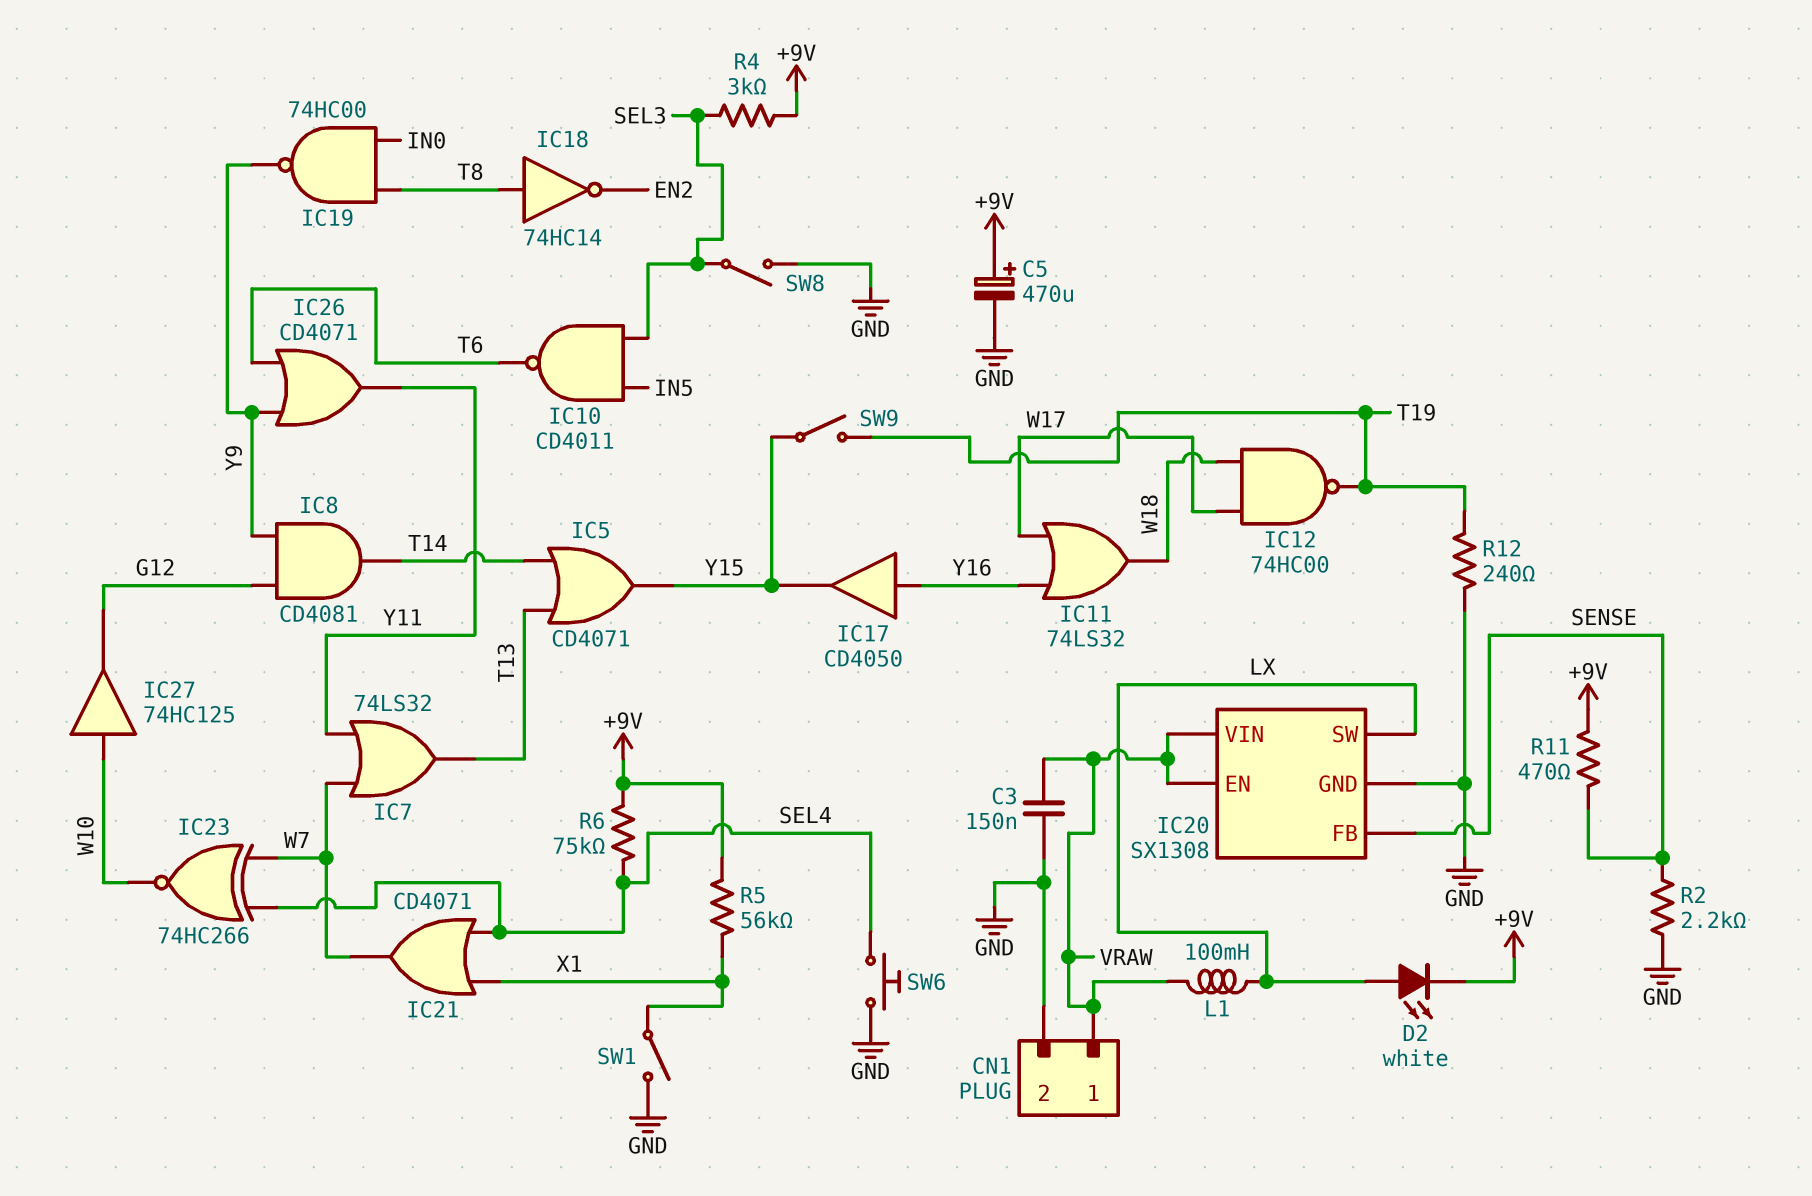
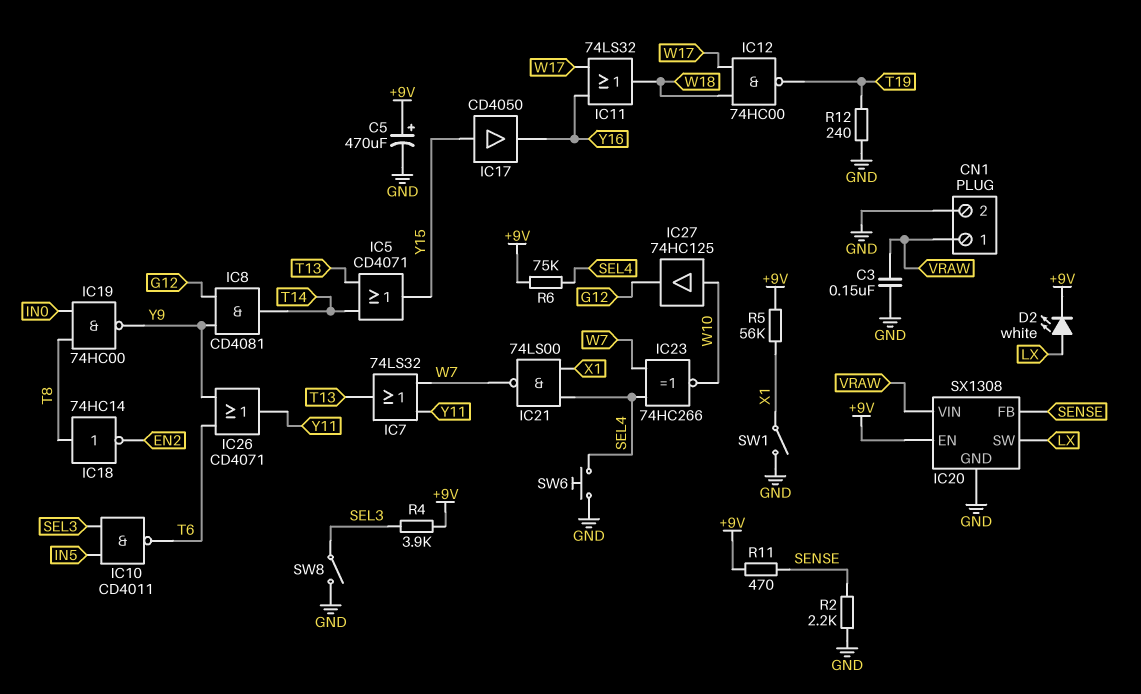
IC17: buffer CD4050 (in Y16, out Y15) -> buffer CD4050 (in Y15, out Y16)
IC20 pin EN: VRAW -> +9V
IC21: OR CD4071 (in SEL4, in X1, out W7) -> NAND 74LS00 (in SEL4, in X1, out W7)
L1: 100mH (LX, VRAW) -> none
R4: 3k (+9V, SEL3) -> 3.9k (+9V, SEL3)
SW9: switch (T19, Y15) -> none

